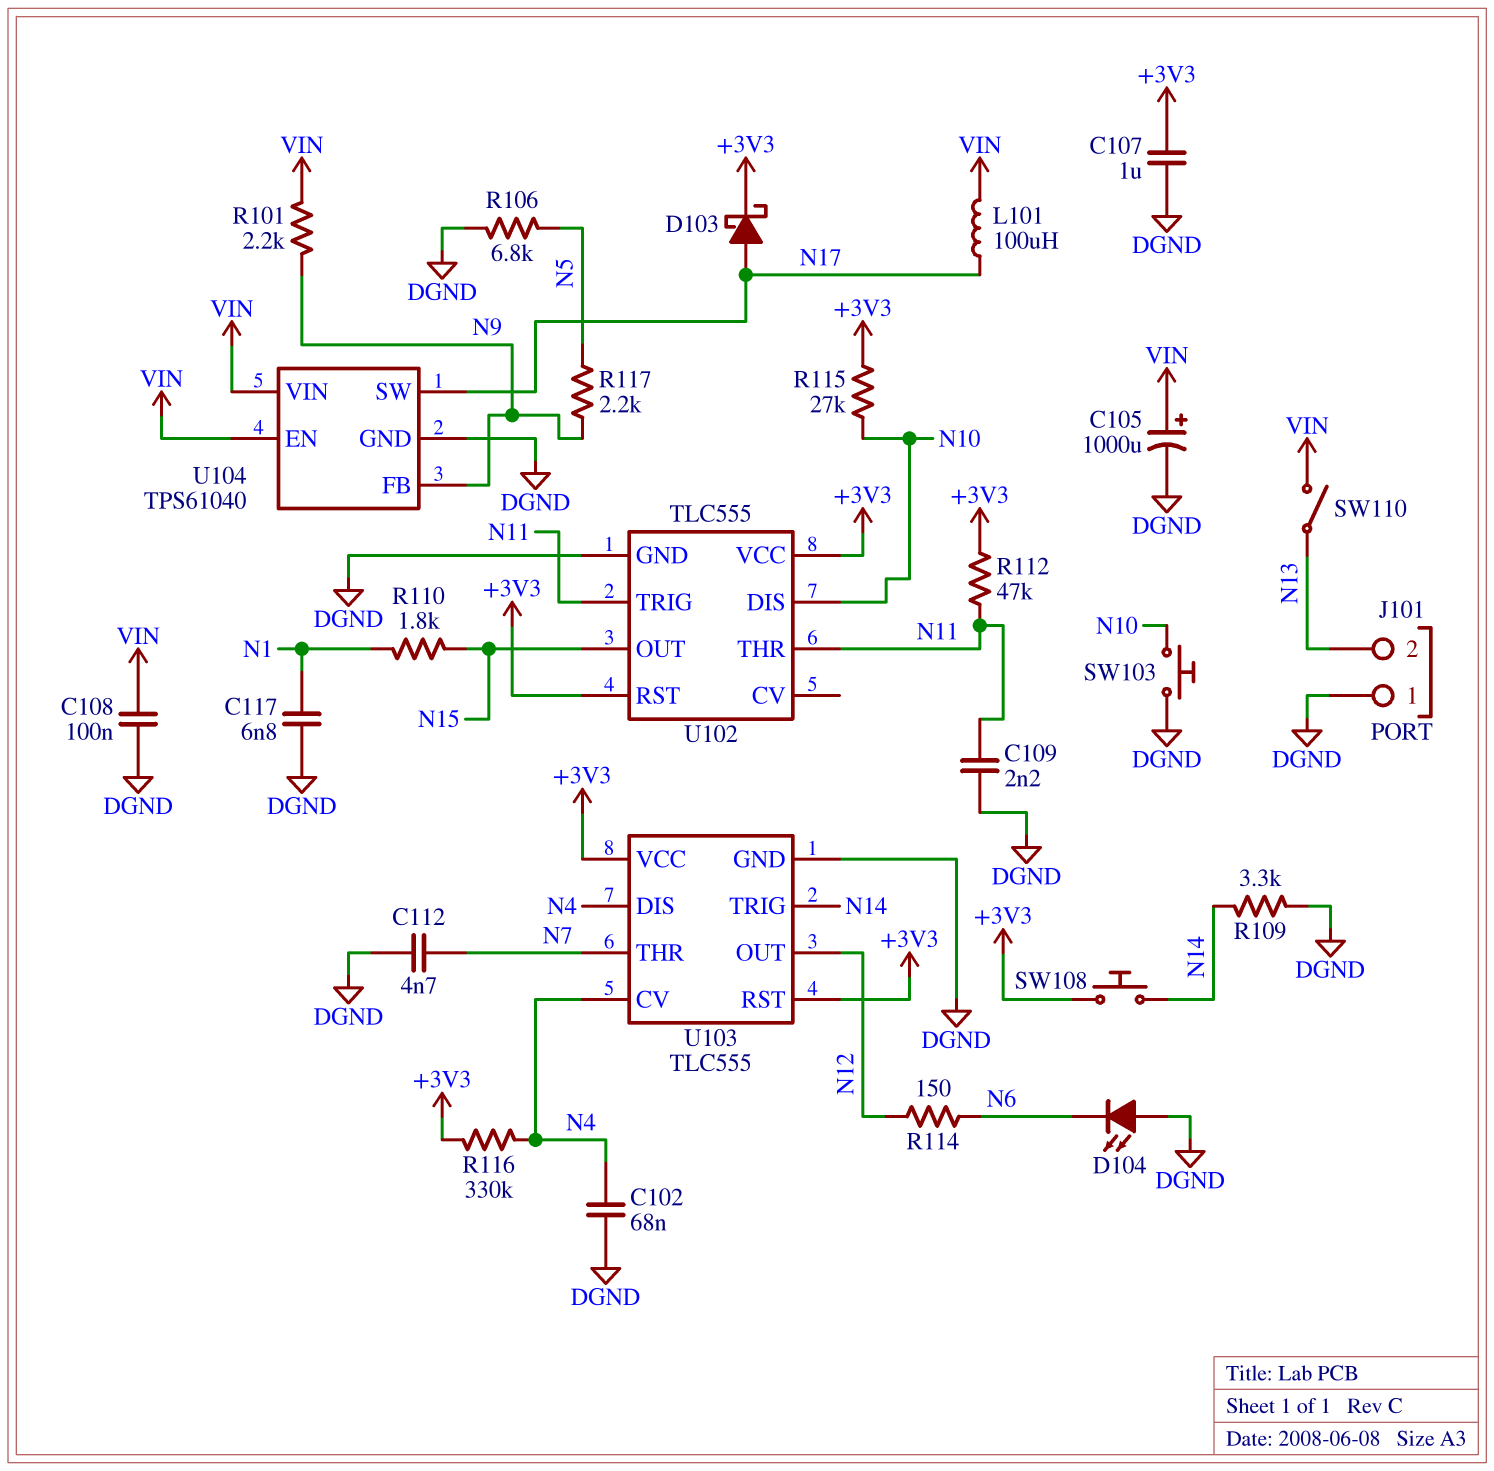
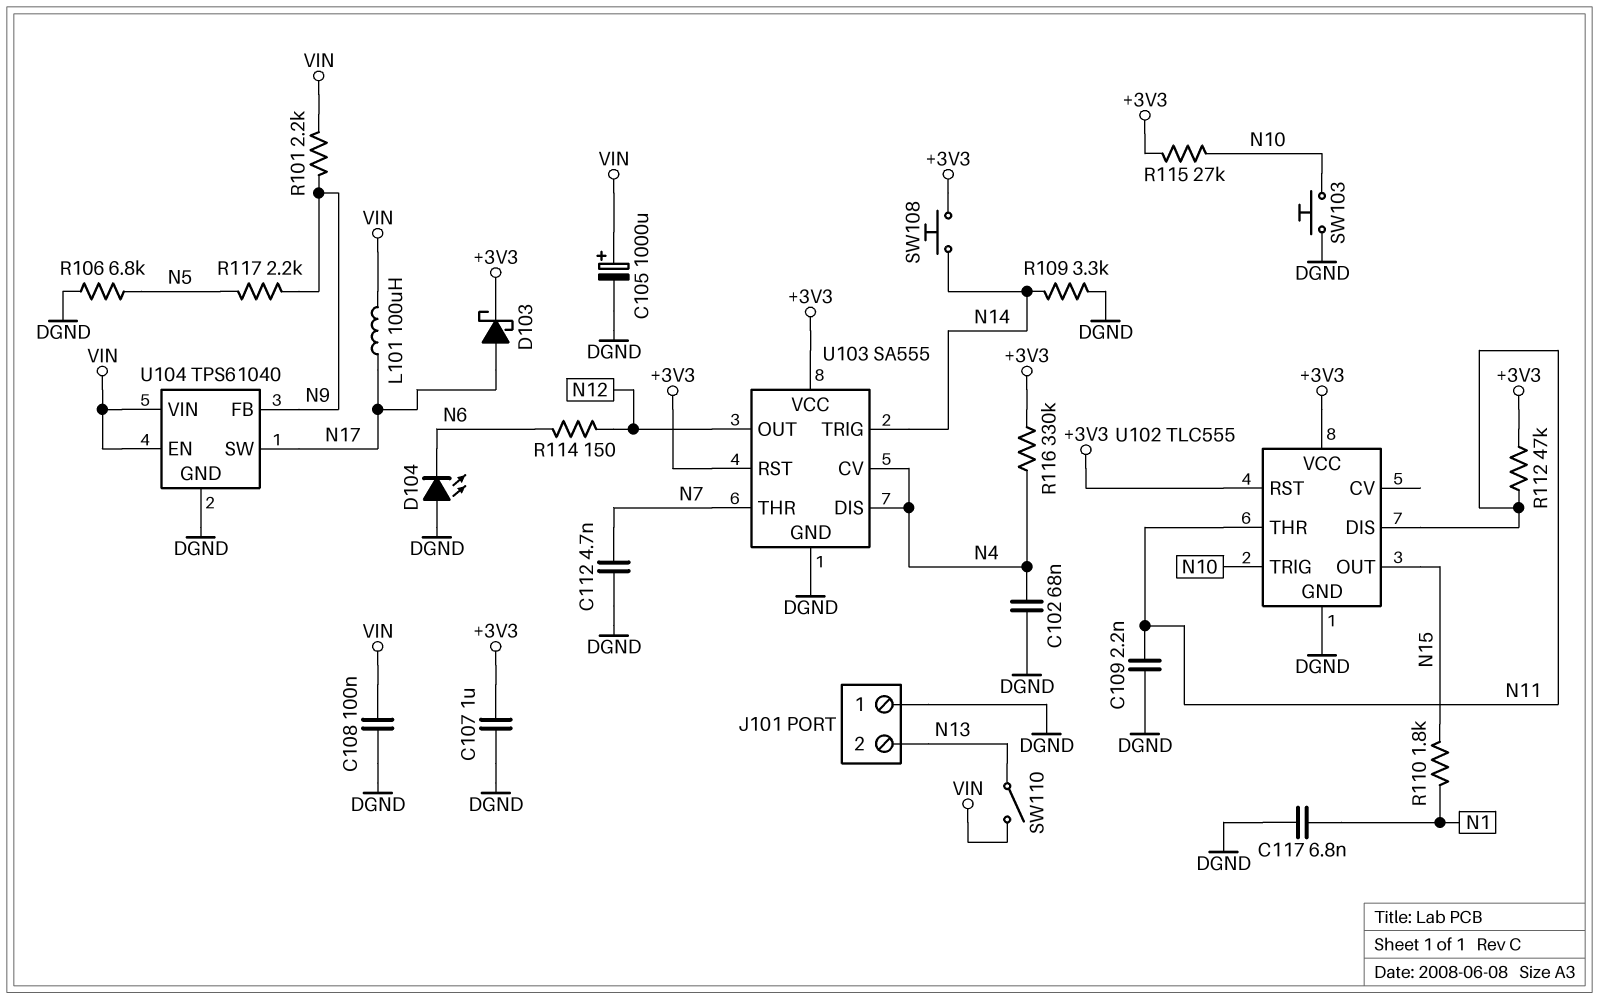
U102 pin DIS: N10 -> N11
U102 pin TRIG: N11 -> N10
U103: TLC555 -> SA555

